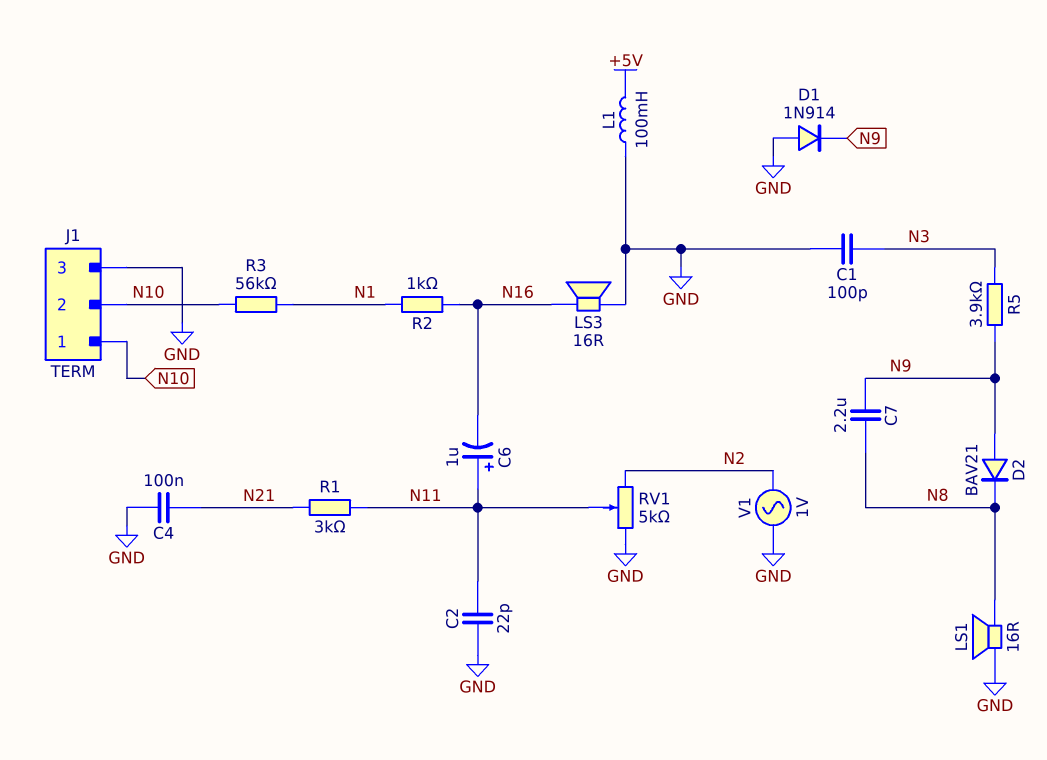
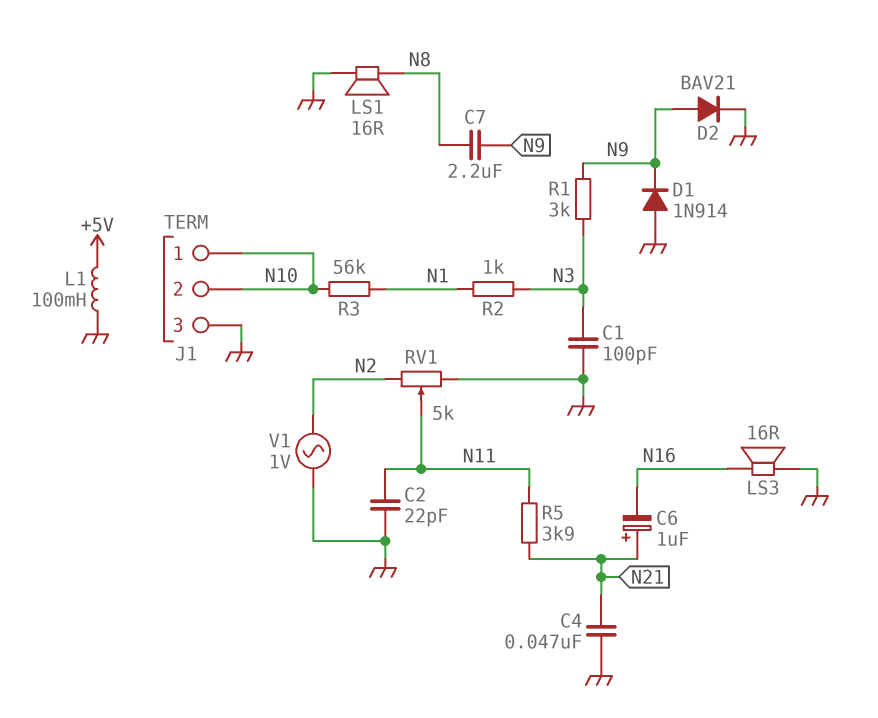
C4: 100nF (GND, N21) -> 47nF (GND, N21)
C6: 1uF (plus N11, minus N16) -> 1uF (plus N21, minus N16)
D2: diode BAV21 (A N9, K N8) -> diode BAV21 (A N9, K GND)
R1: 3k (N11, N21) -> 3k (N3, N9)
R2: 1k (N1, N16) -> 1k (N1, N3)
R5: 3.9k (N3, N9) -> 3.9k (N11, N21)

